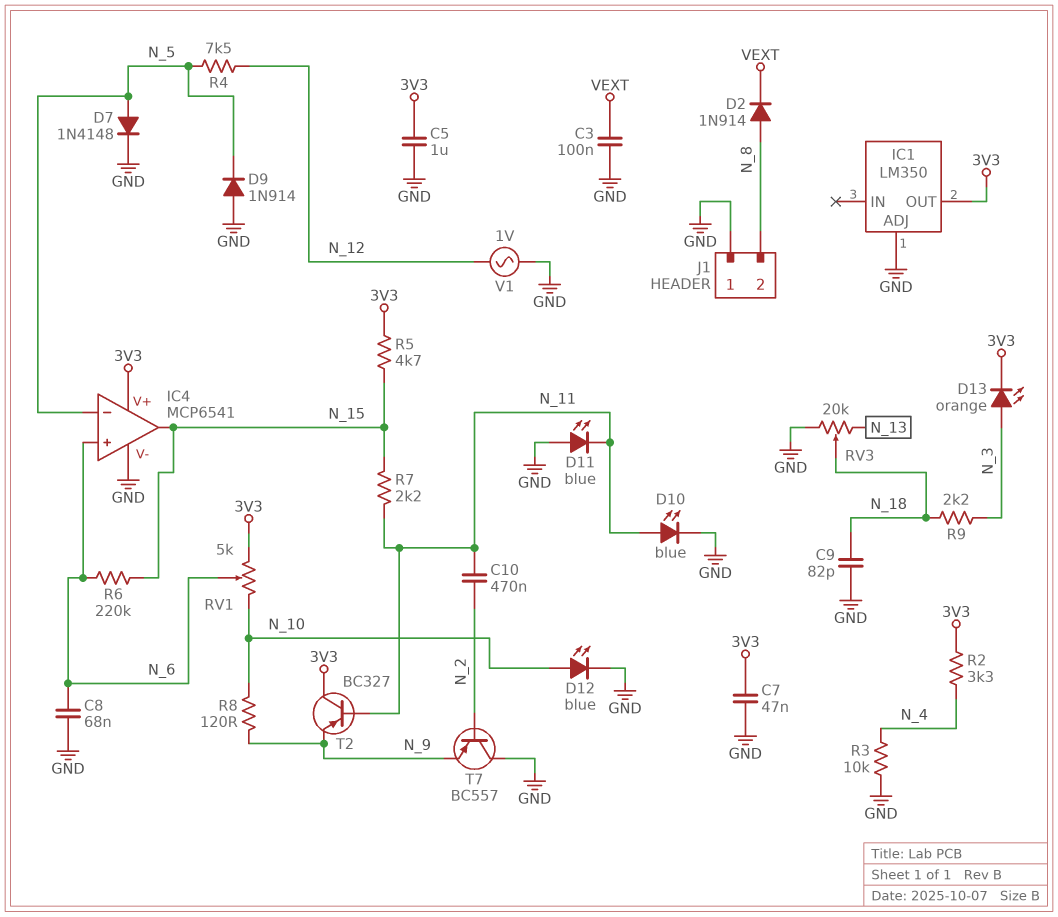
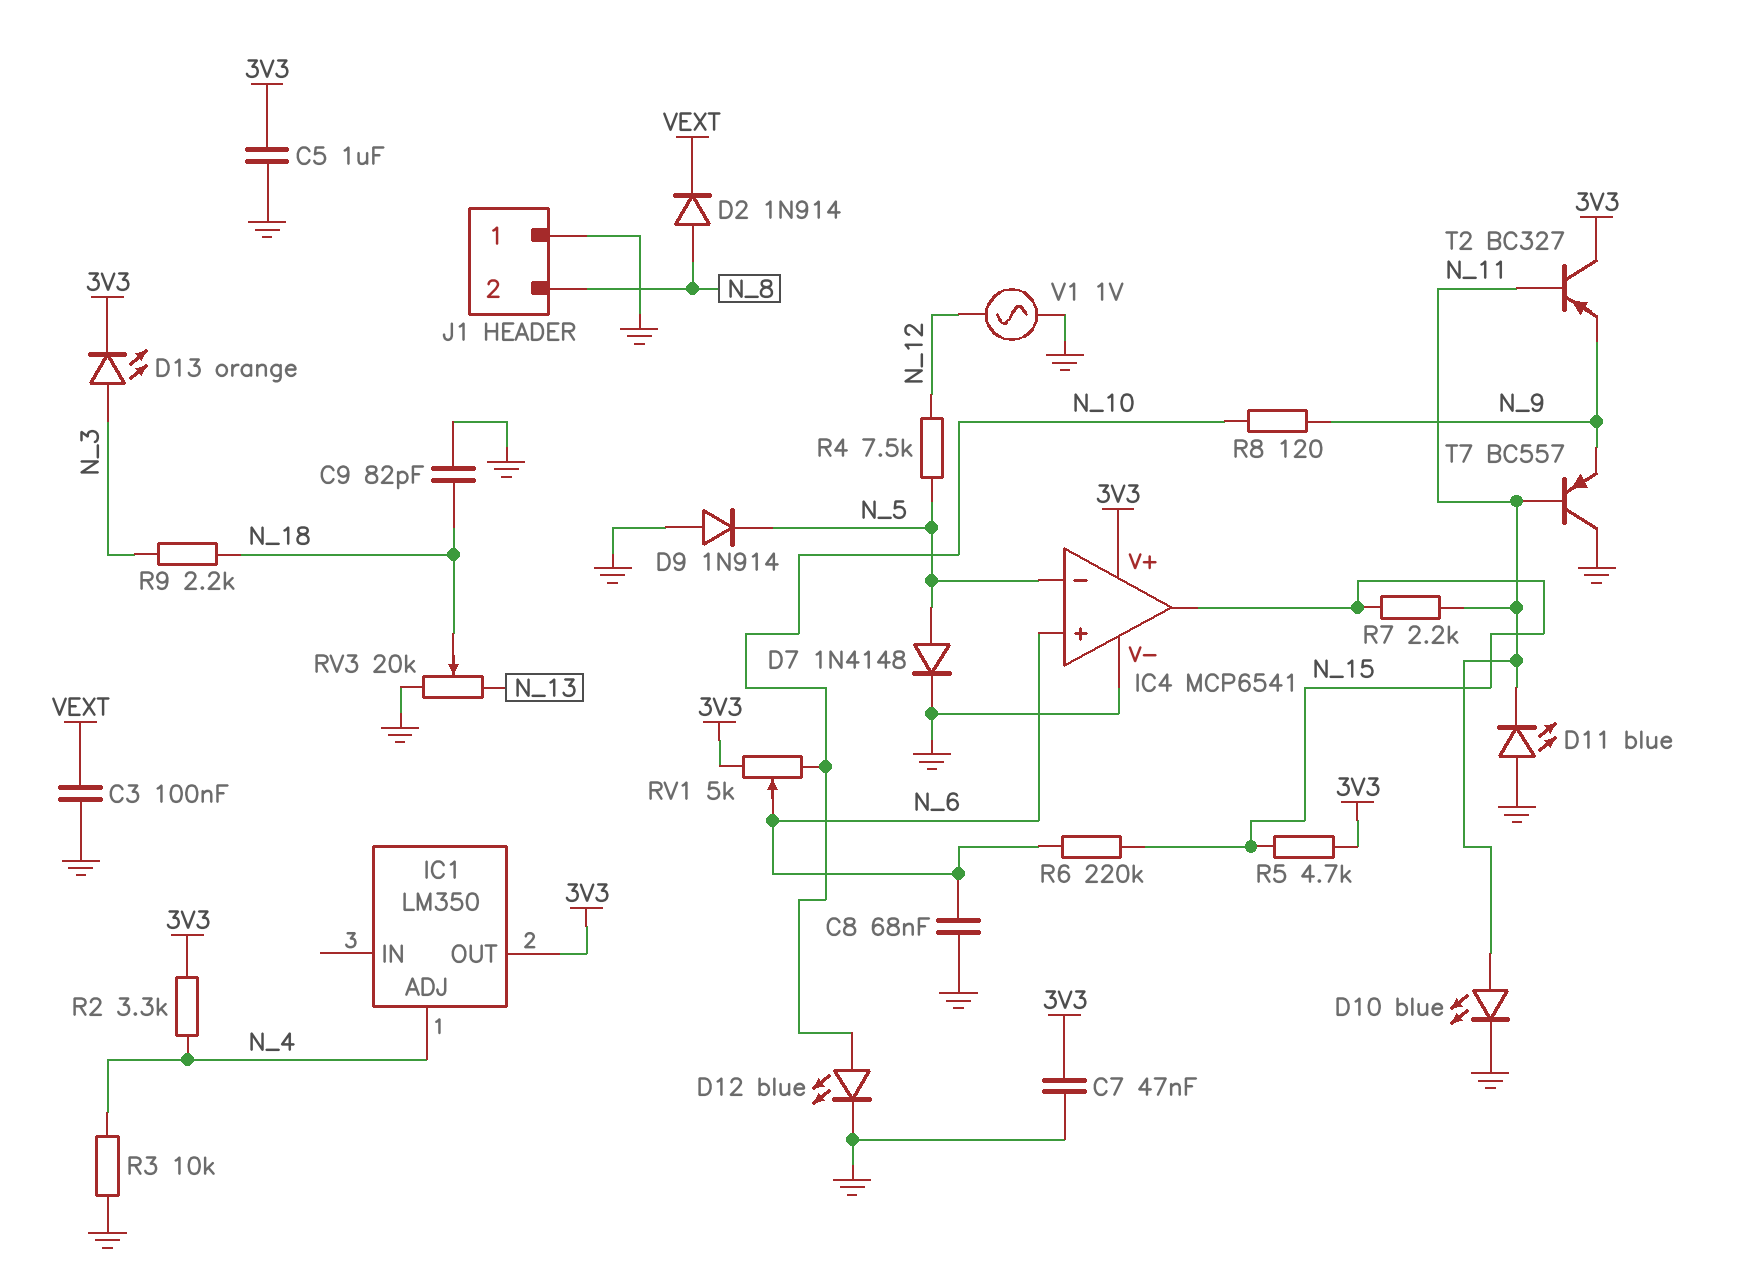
C10: 470nF (N_2, N_11) -> none
IC1 pin ADJ: GND -> N_4
T7: PNP BC557 (B N_2, C GND, E N_9) -> PNP BC557 (B N_11, C GND, E N_9)

